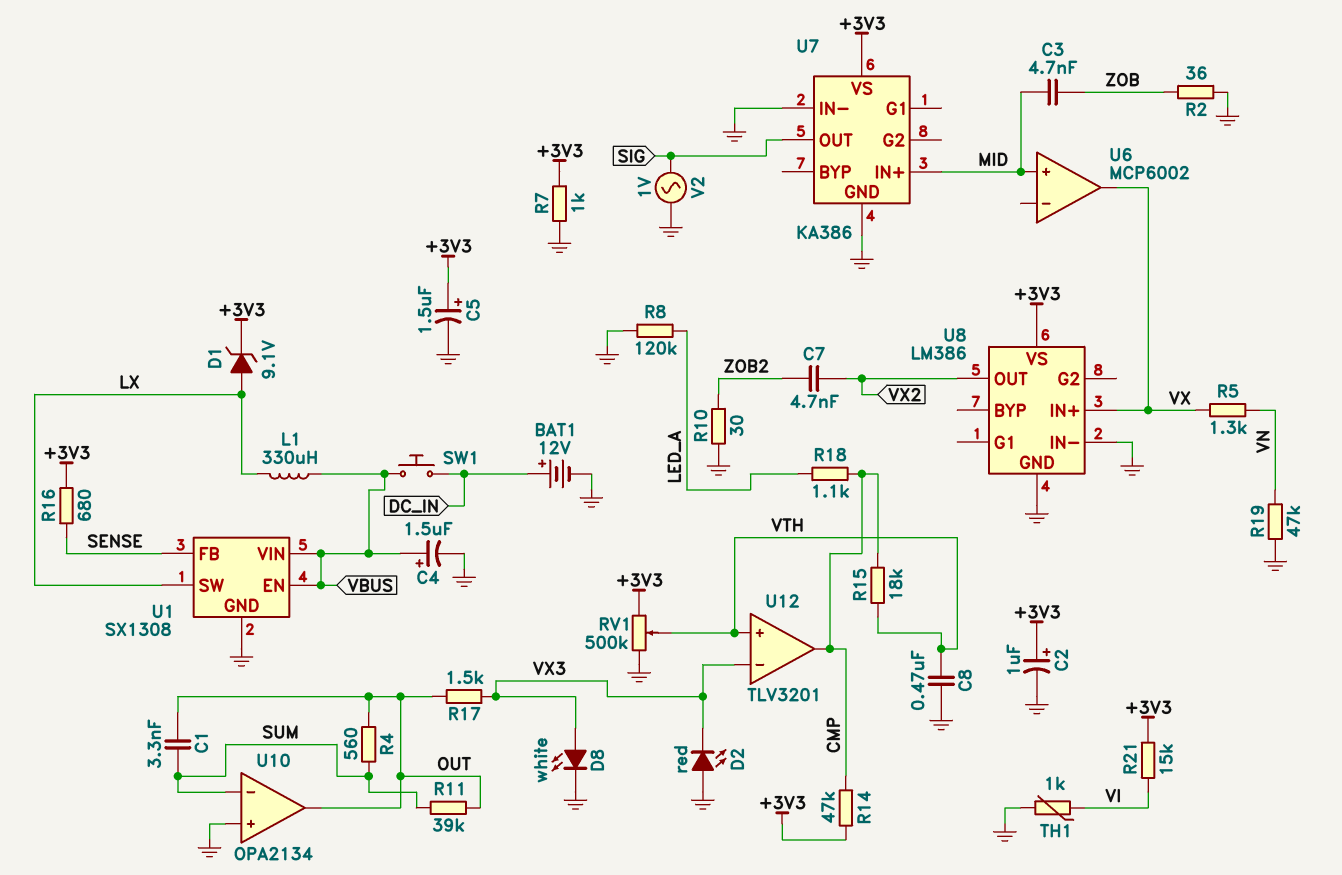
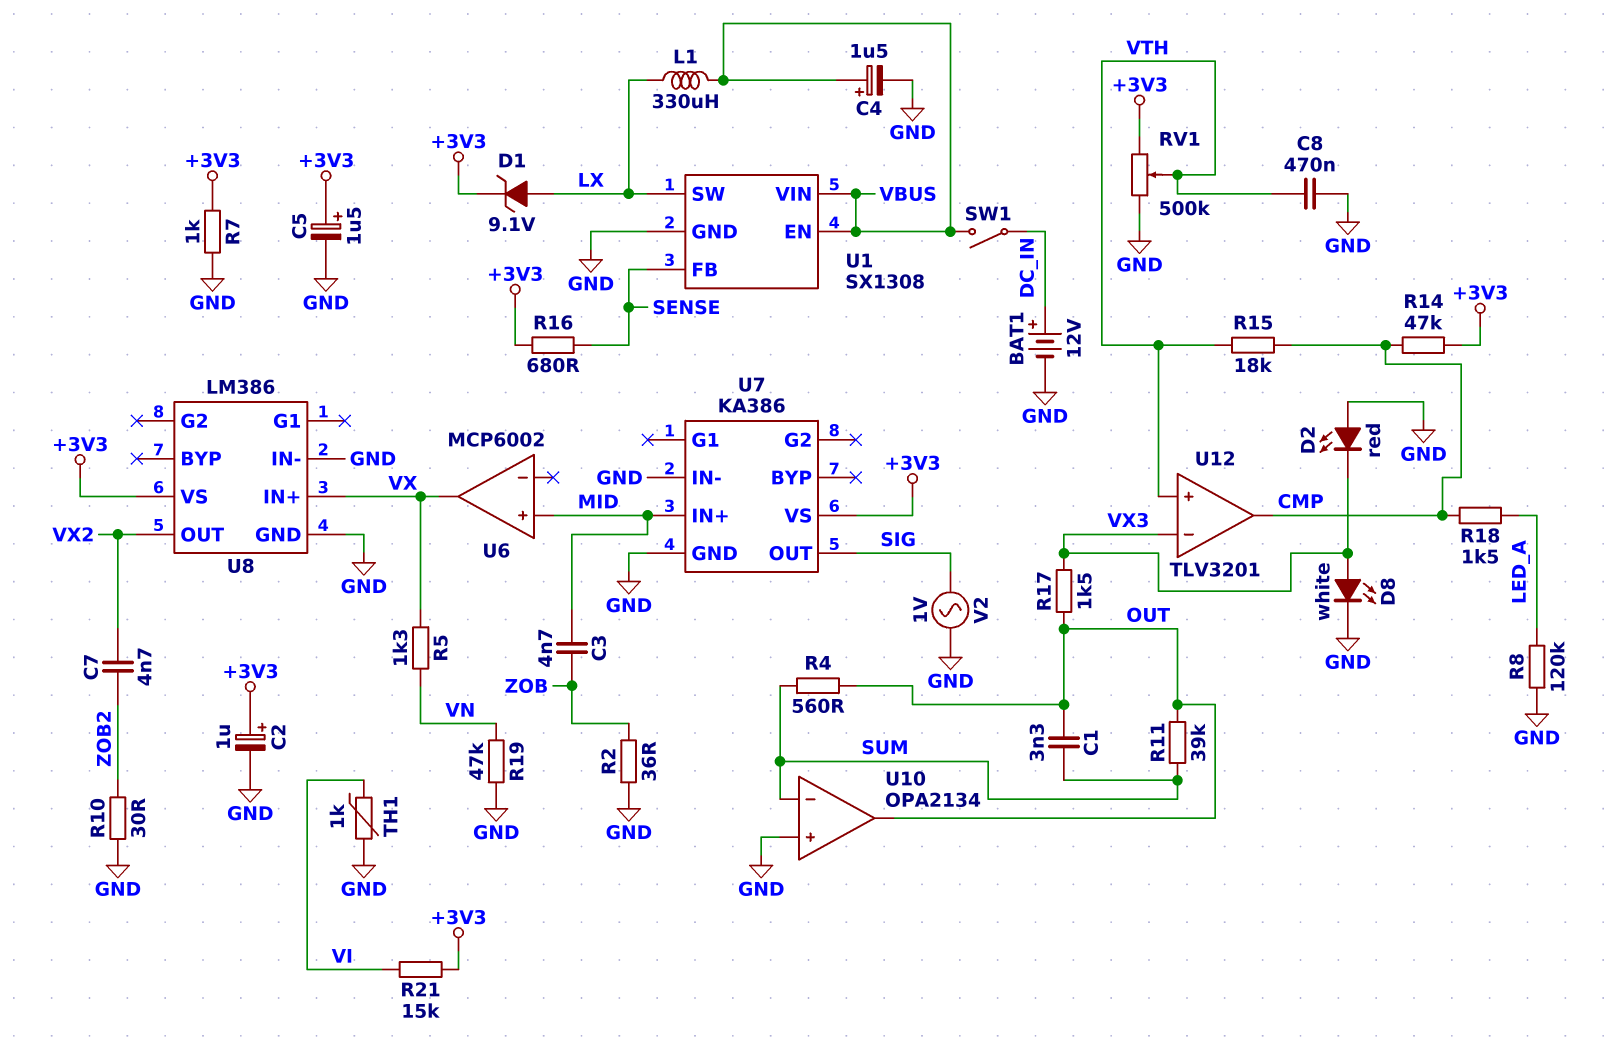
R18: 1.1k (CMP, LED_A) -> 1.5k (CMP, LED_A)
SW1: button (DC_IN, VBUS) -> switch (DC_IN, VBUS)

